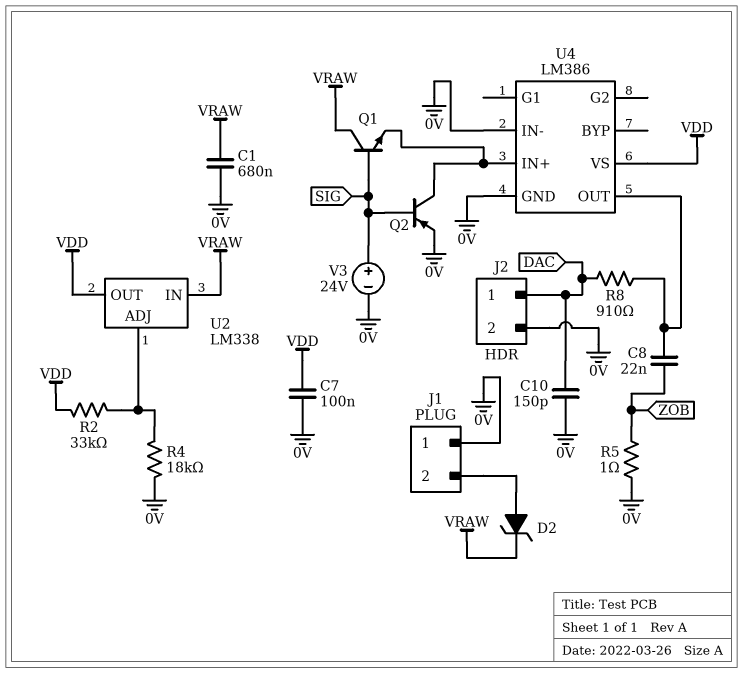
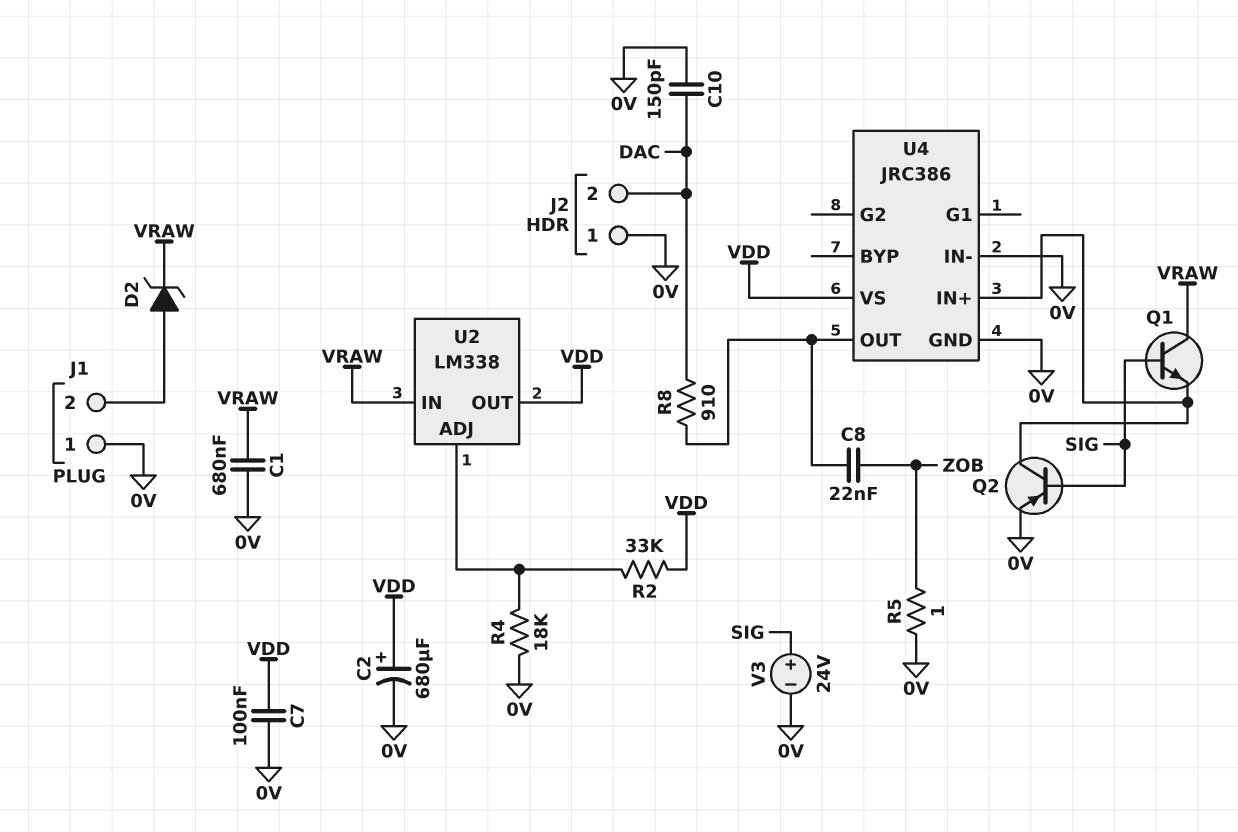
C2: none -> 680uF (plus VDD, minus 0V)
J2 pin 1: DAC -> 0V
J2 pin 2: 0V -> DAC
U4: LM386 -> JRC386

